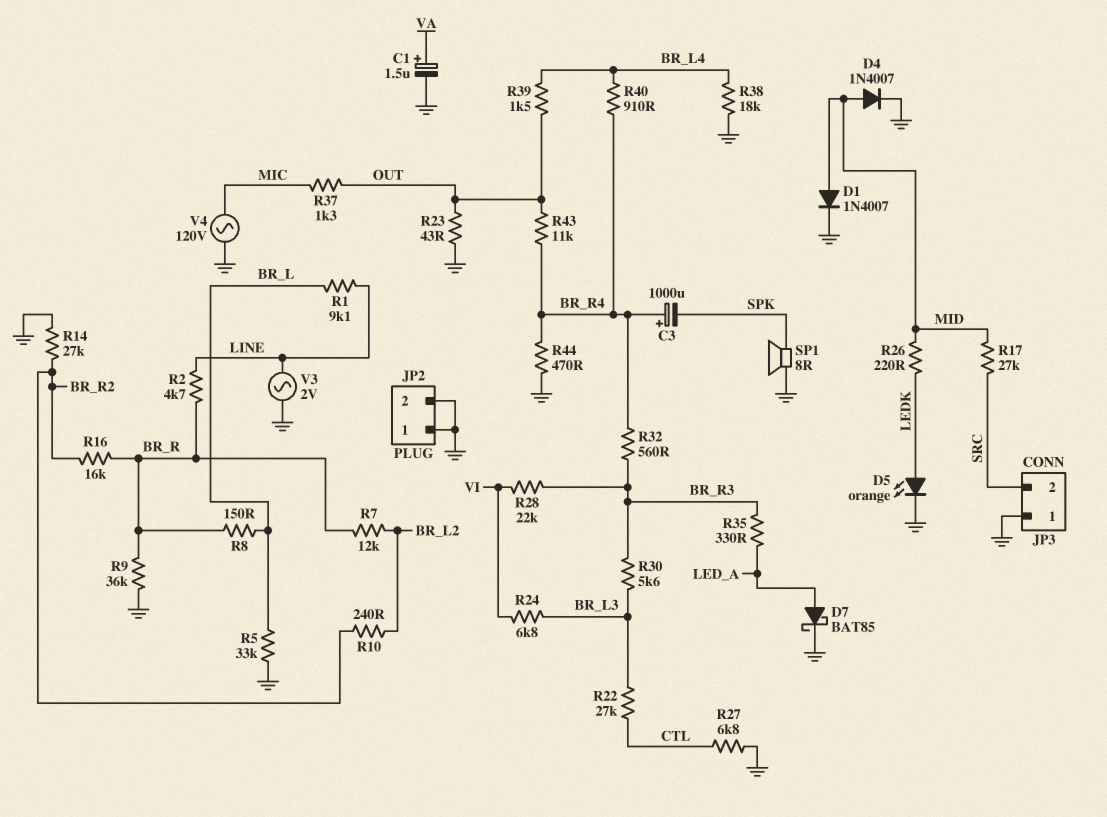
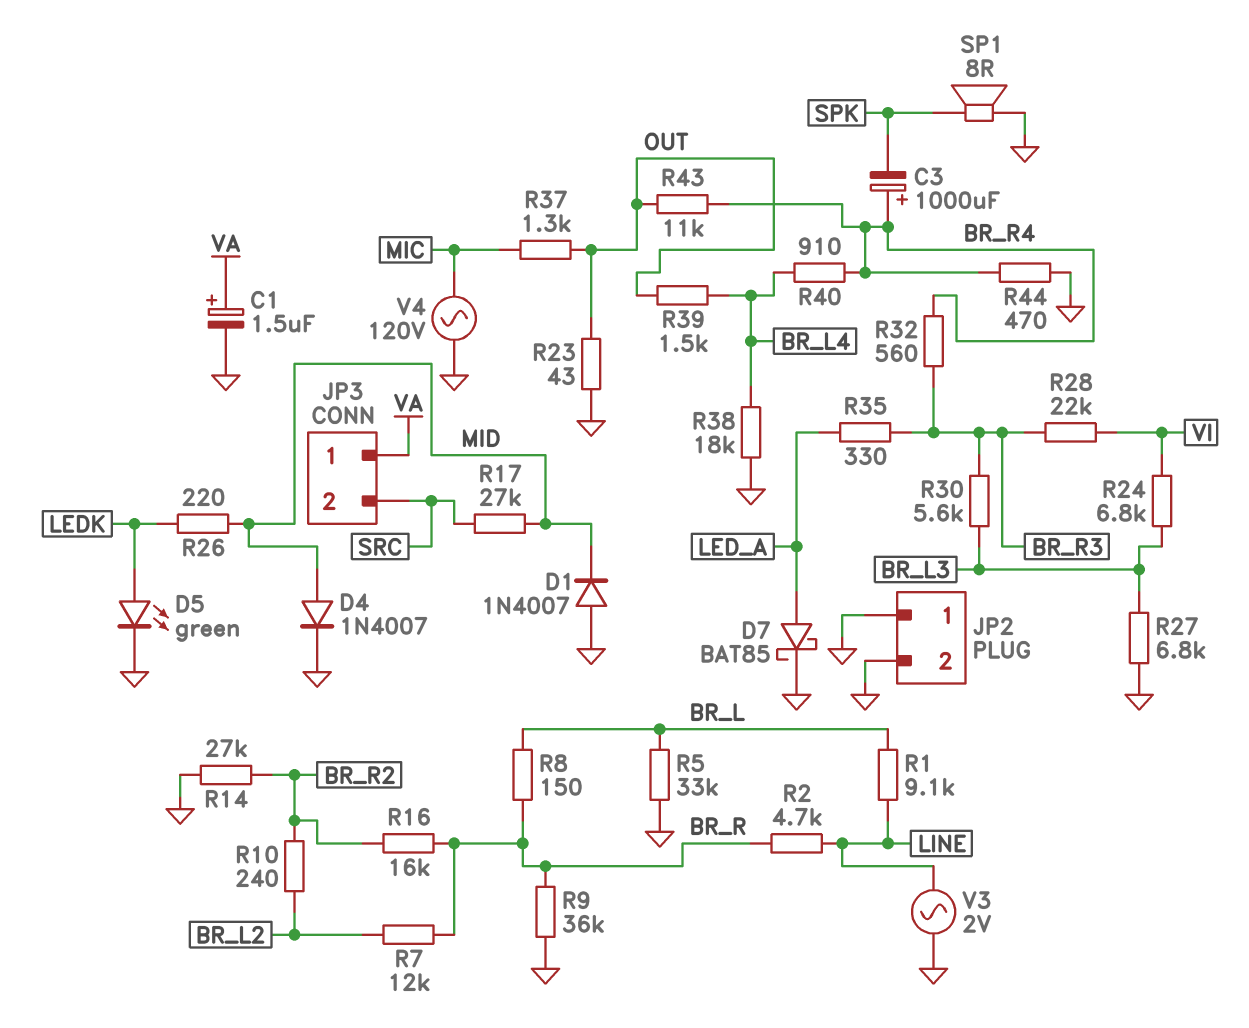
D1: diode 1N4007 (A MID, K GND) -> diode 1N4007 (A GND, K MID)
D5: LED orange (A LEDK, K GND) -> LED green (A LEDK, K GND)
JP3 pin 1: GND -> VA
R22: 27k (BR_L3, CTL) -> none
R27: 6.8k (CTL, GND) -> 6.8k (BR_L3, GND)

